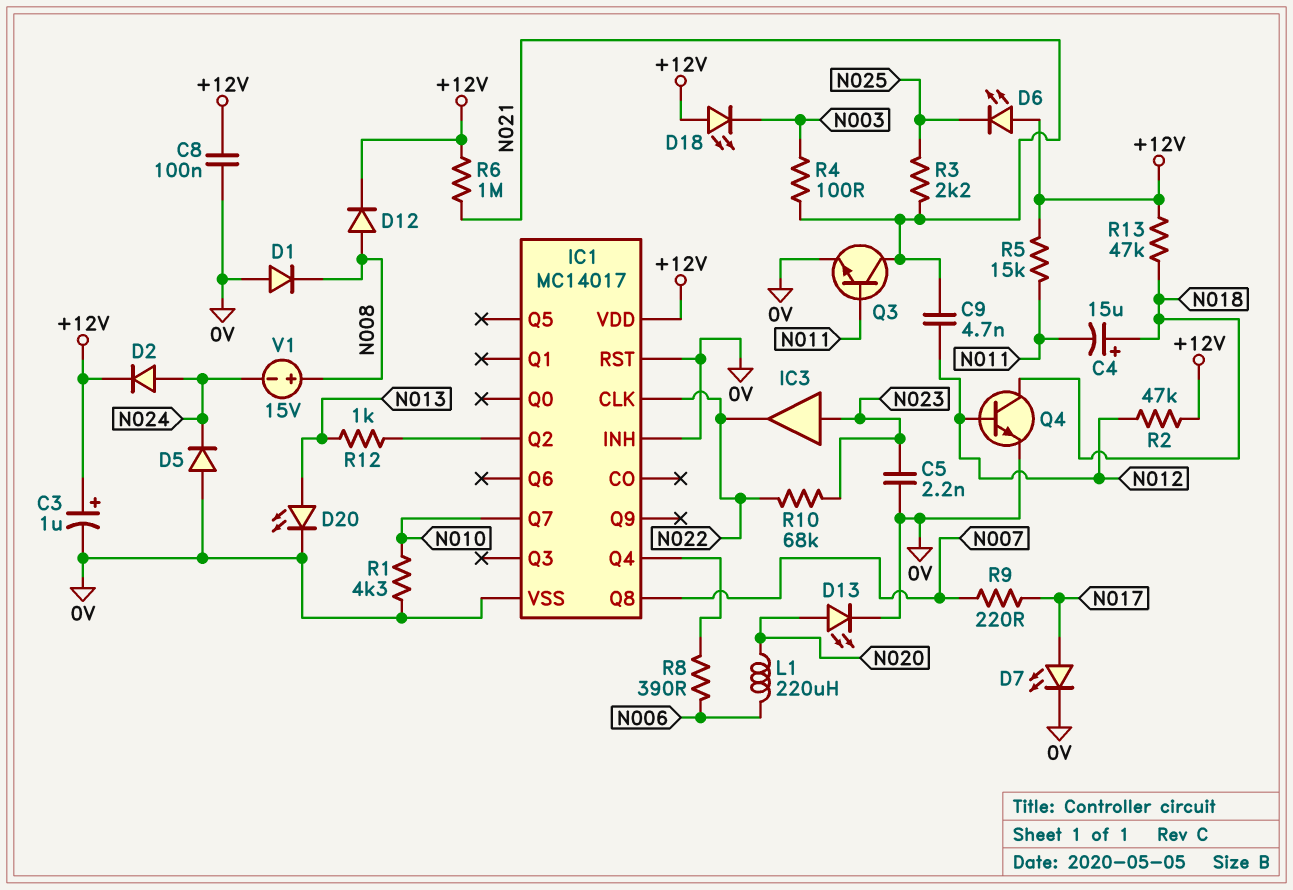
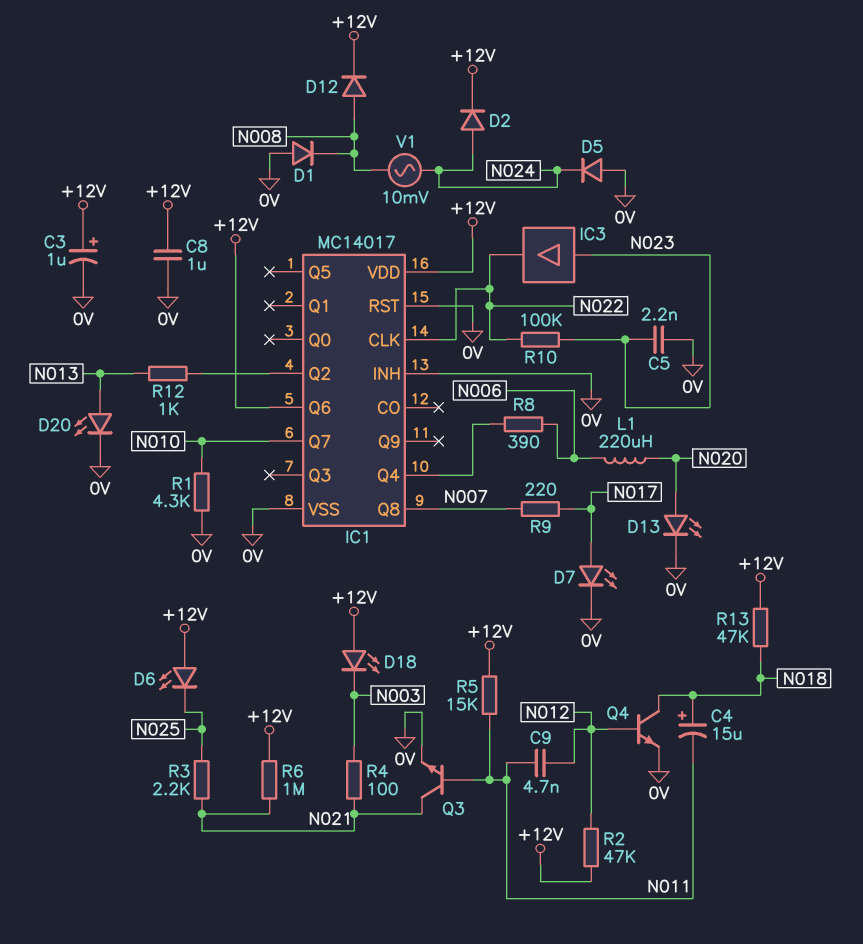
C8: 100nF (+12V, 0V) -> 1uF (+12V, 0V)
C9: 4.7nF (N012, N021) -> 4.7nF (N011, N012)
IC1 pin Q6: none -> +12V
R10: 68k (N022, N023) -> 100k (N022, N023)
V1: 15V (plus N008, minus N024) -> AC 10mV (N008, N024)

